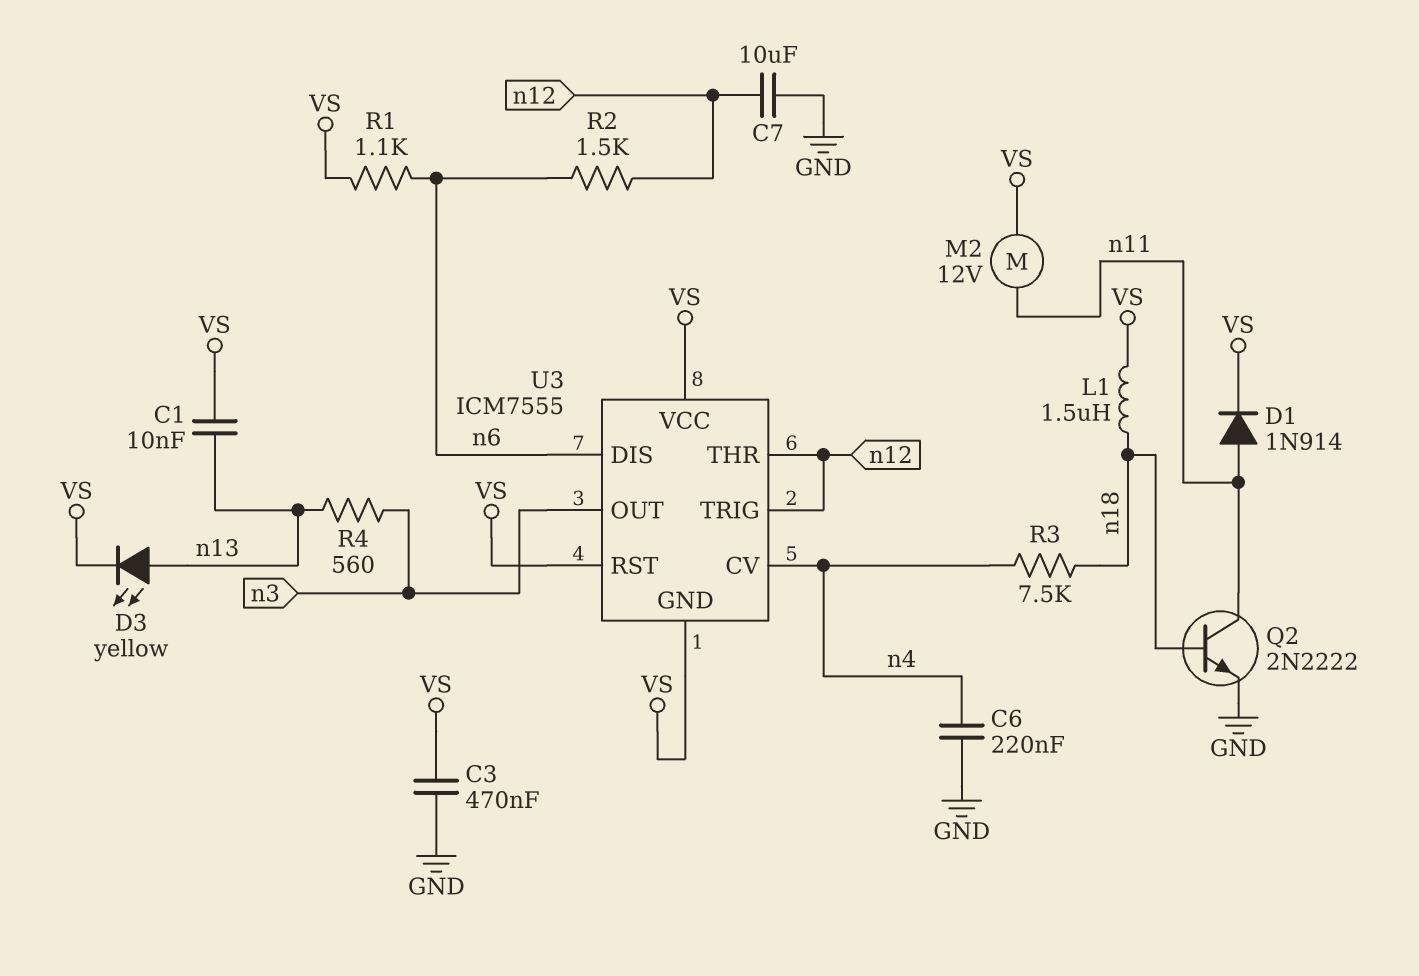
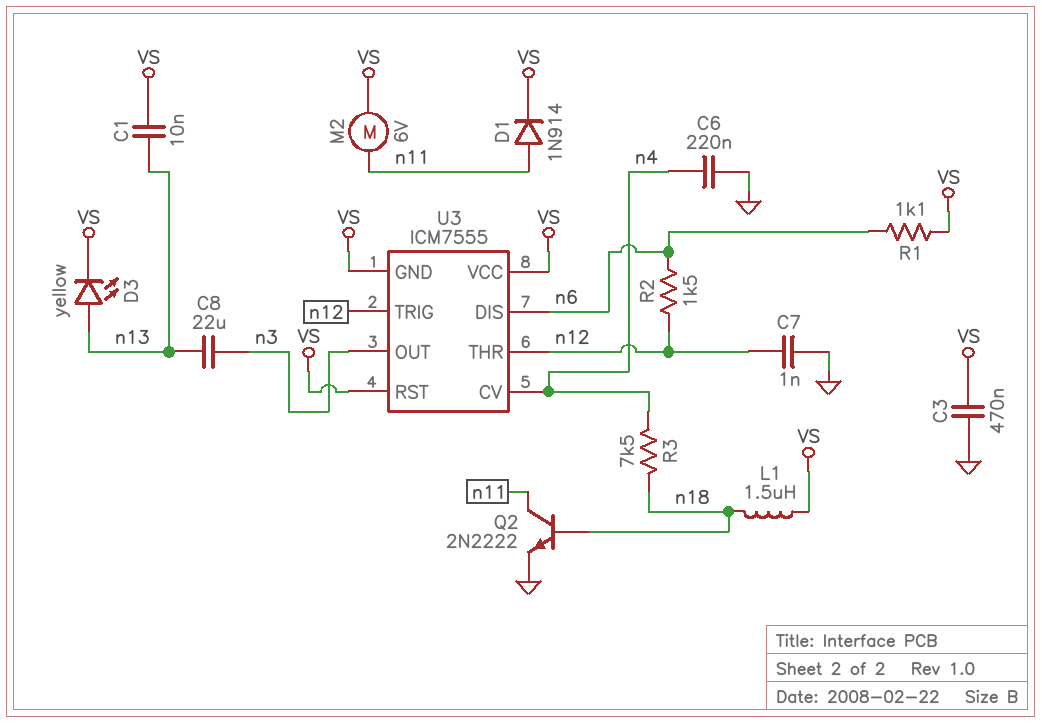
C7: 10uF (GND, n12) -> 1nF (GND, n12)
C8: none -> 22uF (n3, n13)
M2: motor 12V (VS, n11) -> motor 6V (VS, n11)
R4: 560 (n3, n13) -> none

